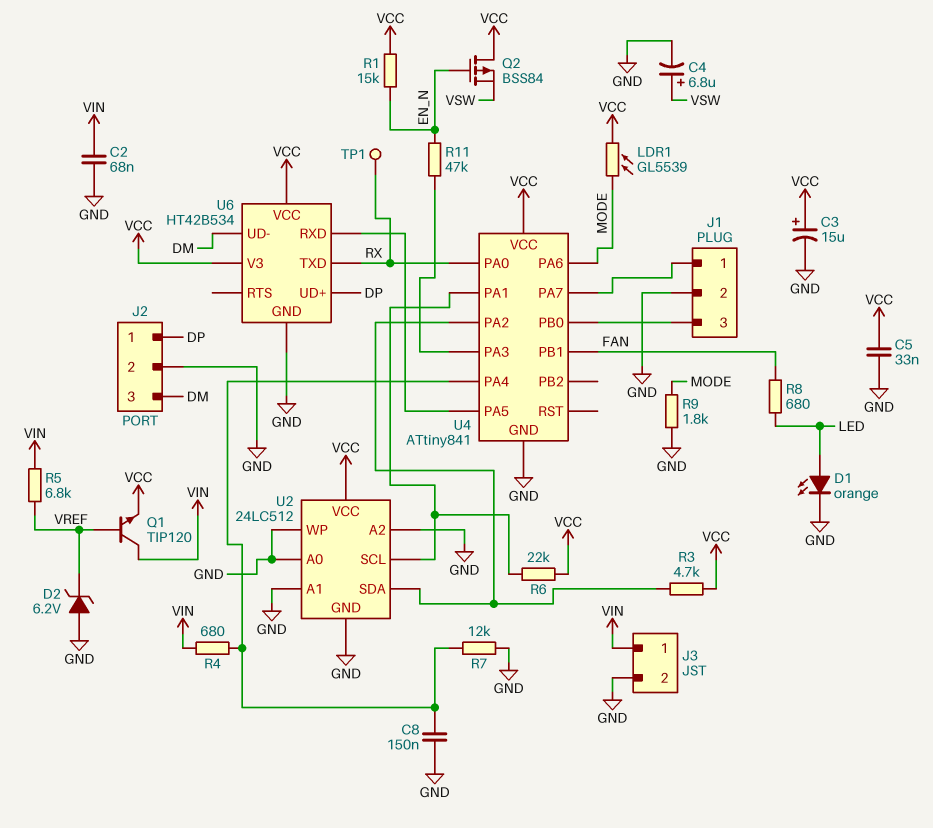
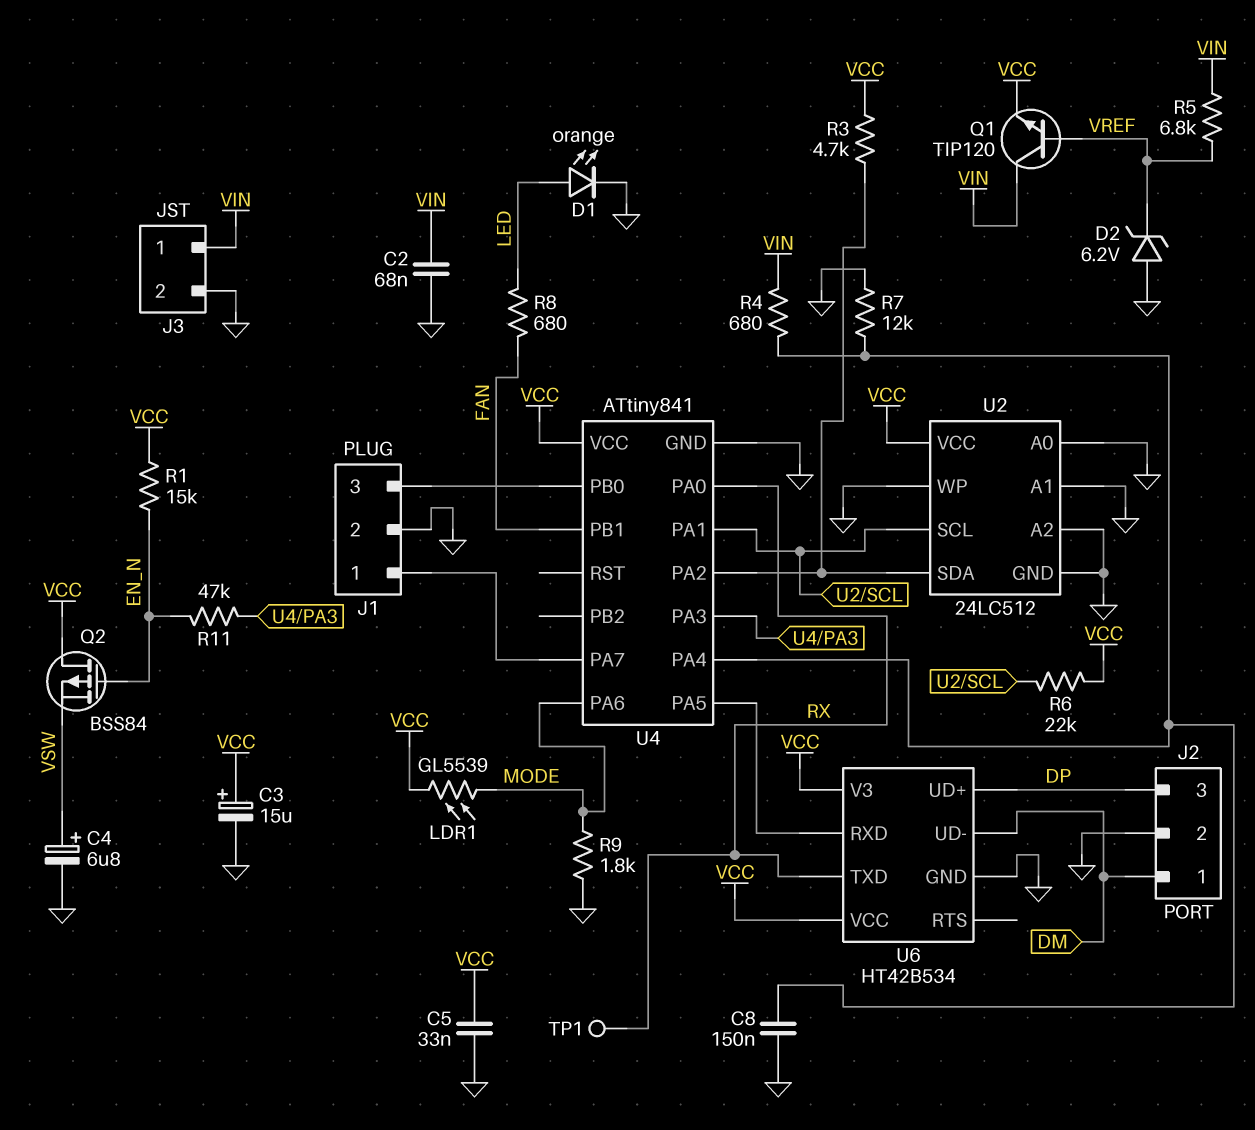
J2 pin 1: DP -> DM
J2 pin 3: DM -> DP

